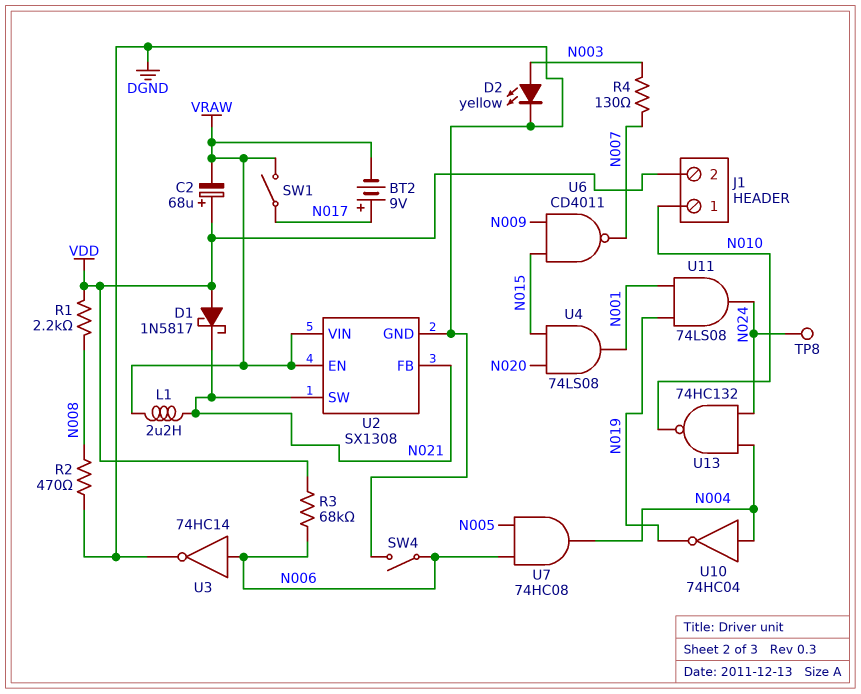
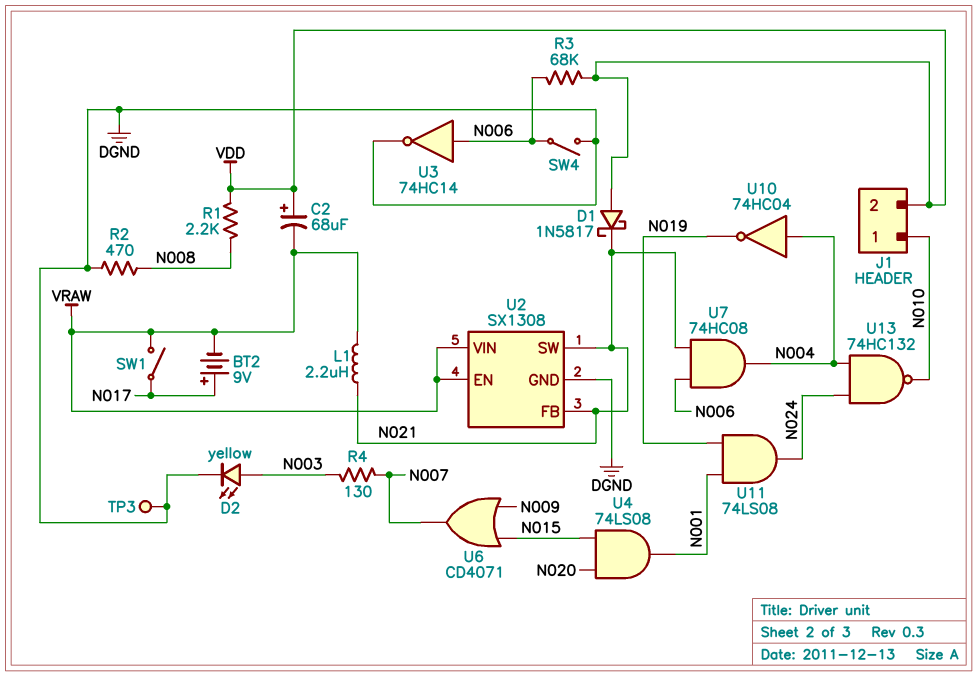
TP3: none -> test point (DGND)
TP8: test point (N024) -> none
U6: NAND CD4011 (in N009, in N015, out N007) -> OR CD4071 (in N009, in N015, out N007)
U7: AND 74HC08 (in N005, in N006, out N004) -> AND 74HC08 (in N006, in N021, out N004)

